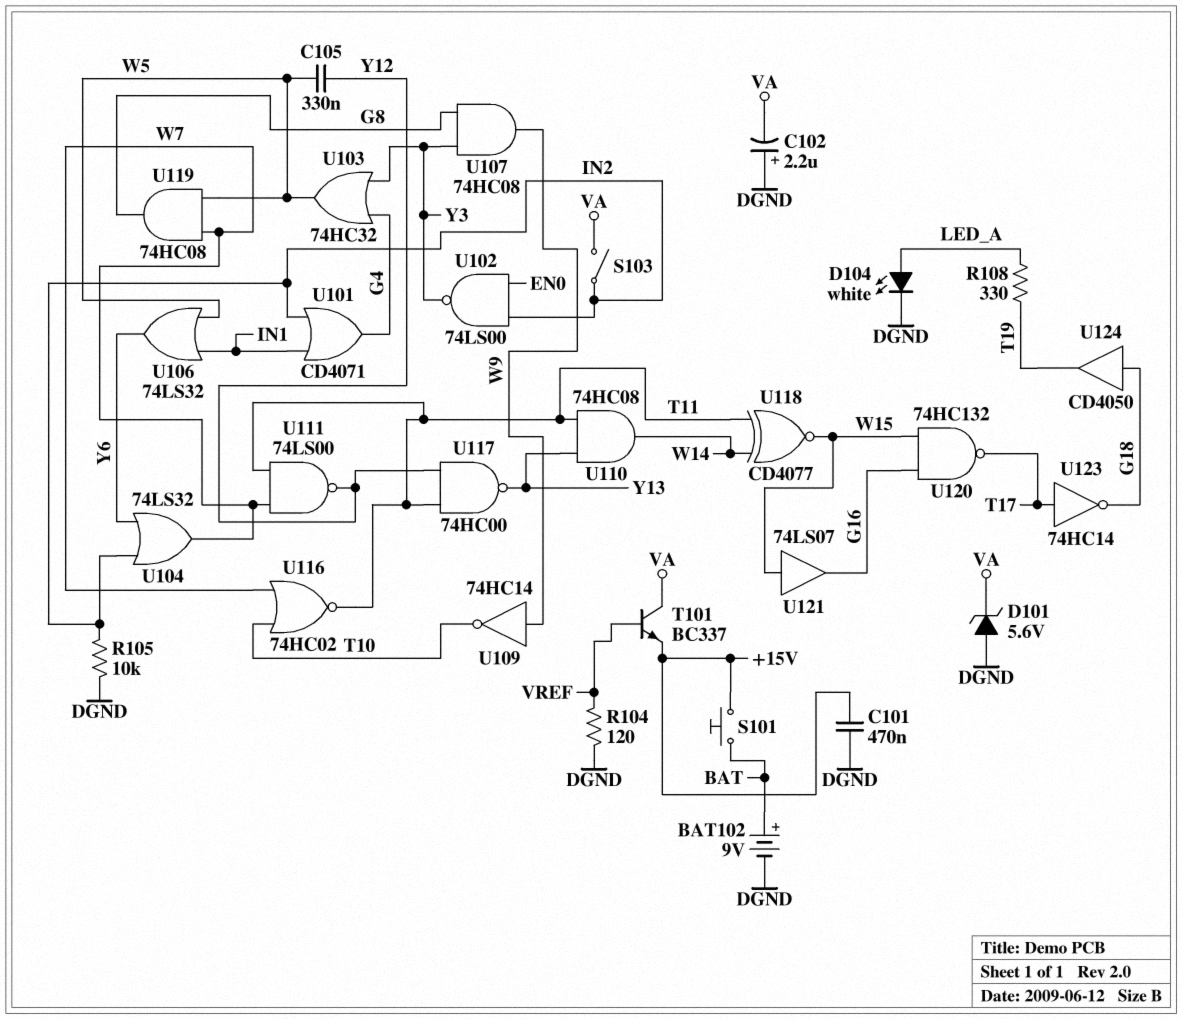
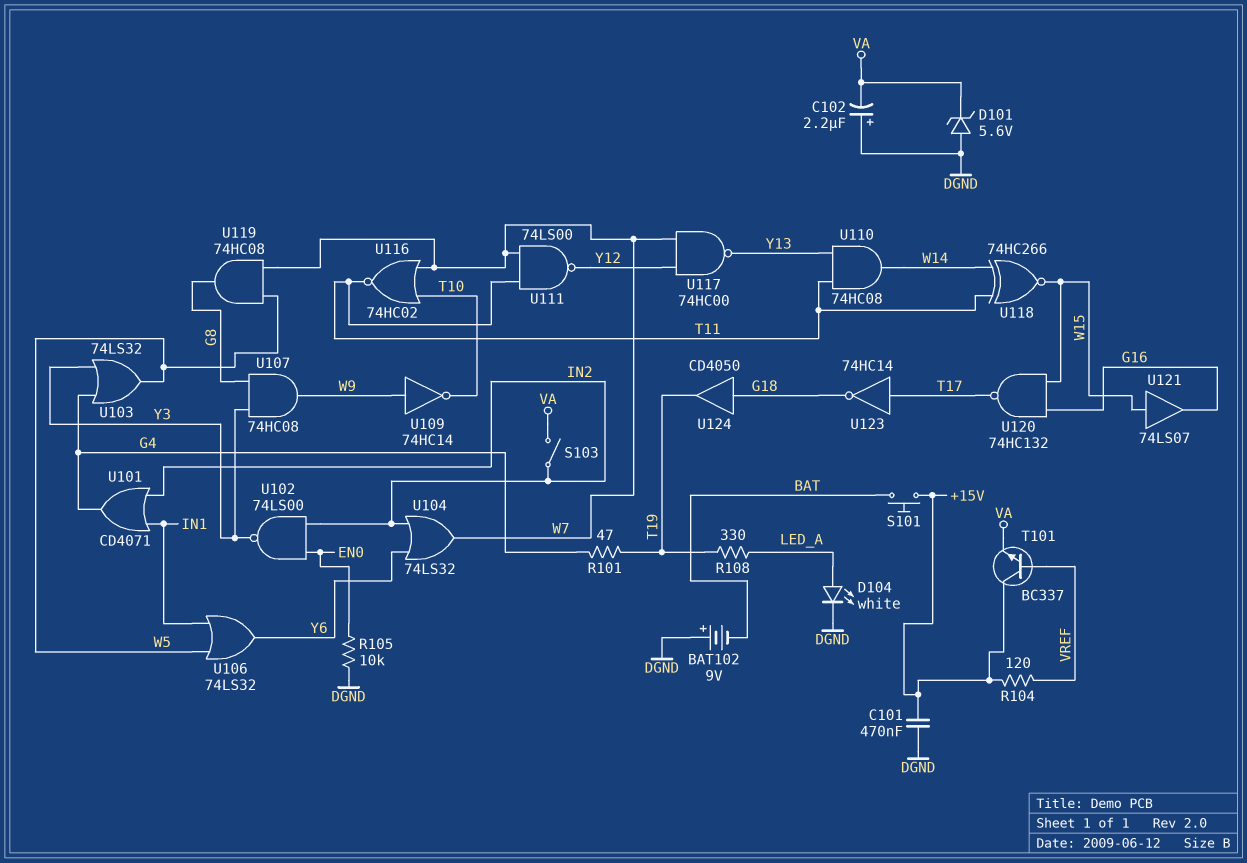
BAT102: 9V (plus BAT, minus DGND) -> 9V (plus DGND, minus BAT)
C105: 330nF (W5, Y12) -> none
R101: none -> 47 (G4, T19)
R104: 120 (DGND, VREF) -> 120 (+15V, VREF)
R105: 10k (DGND, IN2) -> 10k (DGND, EN0)
T101: NPN BC337 (B VREF, C VA, E +15V) -> NPN BC337 (B VREF, C +15V, E VA)
U103: OR 74HC32 (in G4, in Y3, out W5) -> OR 74LS32 (in G4, in Y3, out W5)
U117: NAND 74HC00 (in T11, in Y12, out Y13) -> NAND 74HC00 (in W7, in Y12, out Y13)
U118: XNOR CD4077 (in T11, in W14, out W15) -> XNOR 74HC266 (in T11, in W14, out W15)

